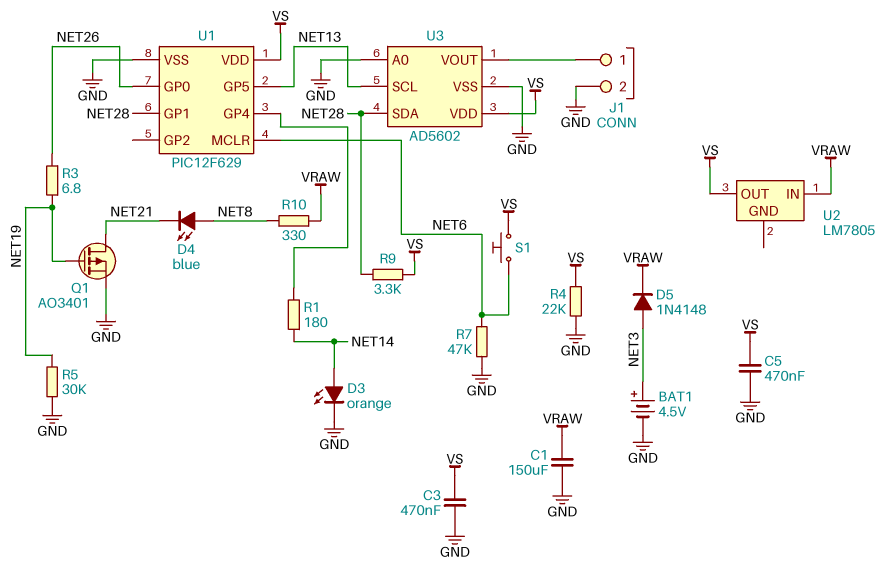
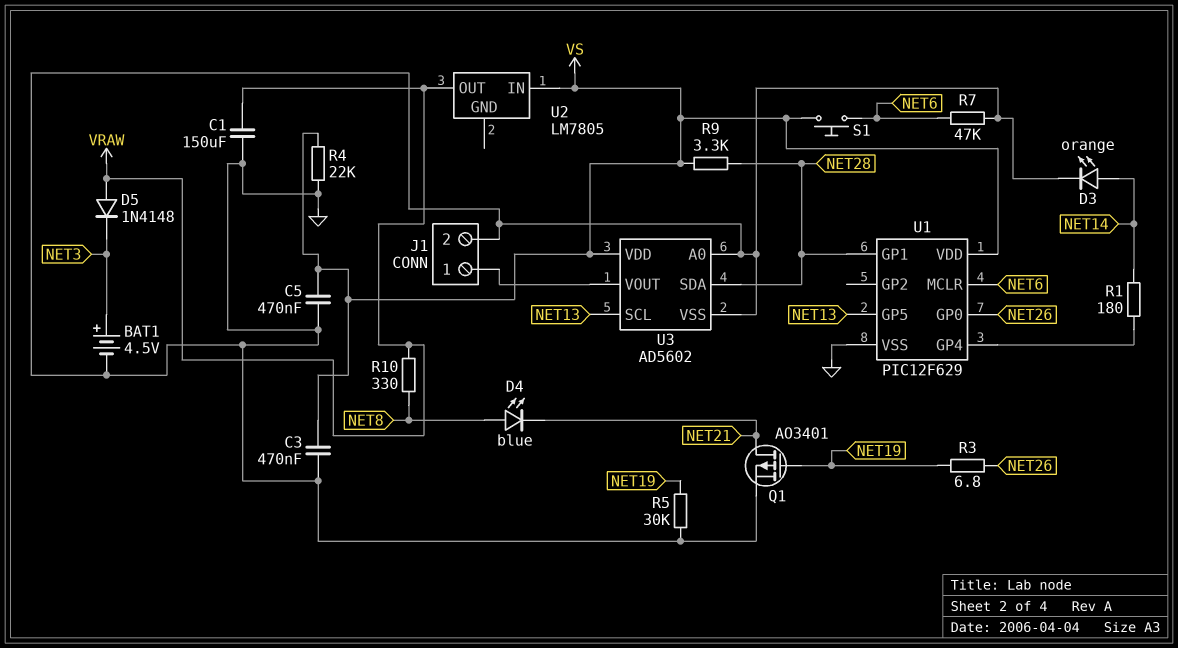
D5: diode 1N4148 (A NET3, K VRAW) -> diode 1N4148 (A VRAW, K NET3)
U2 pin IN: VRAW -> VS
U2 pin OUT: VS -> VRAW

